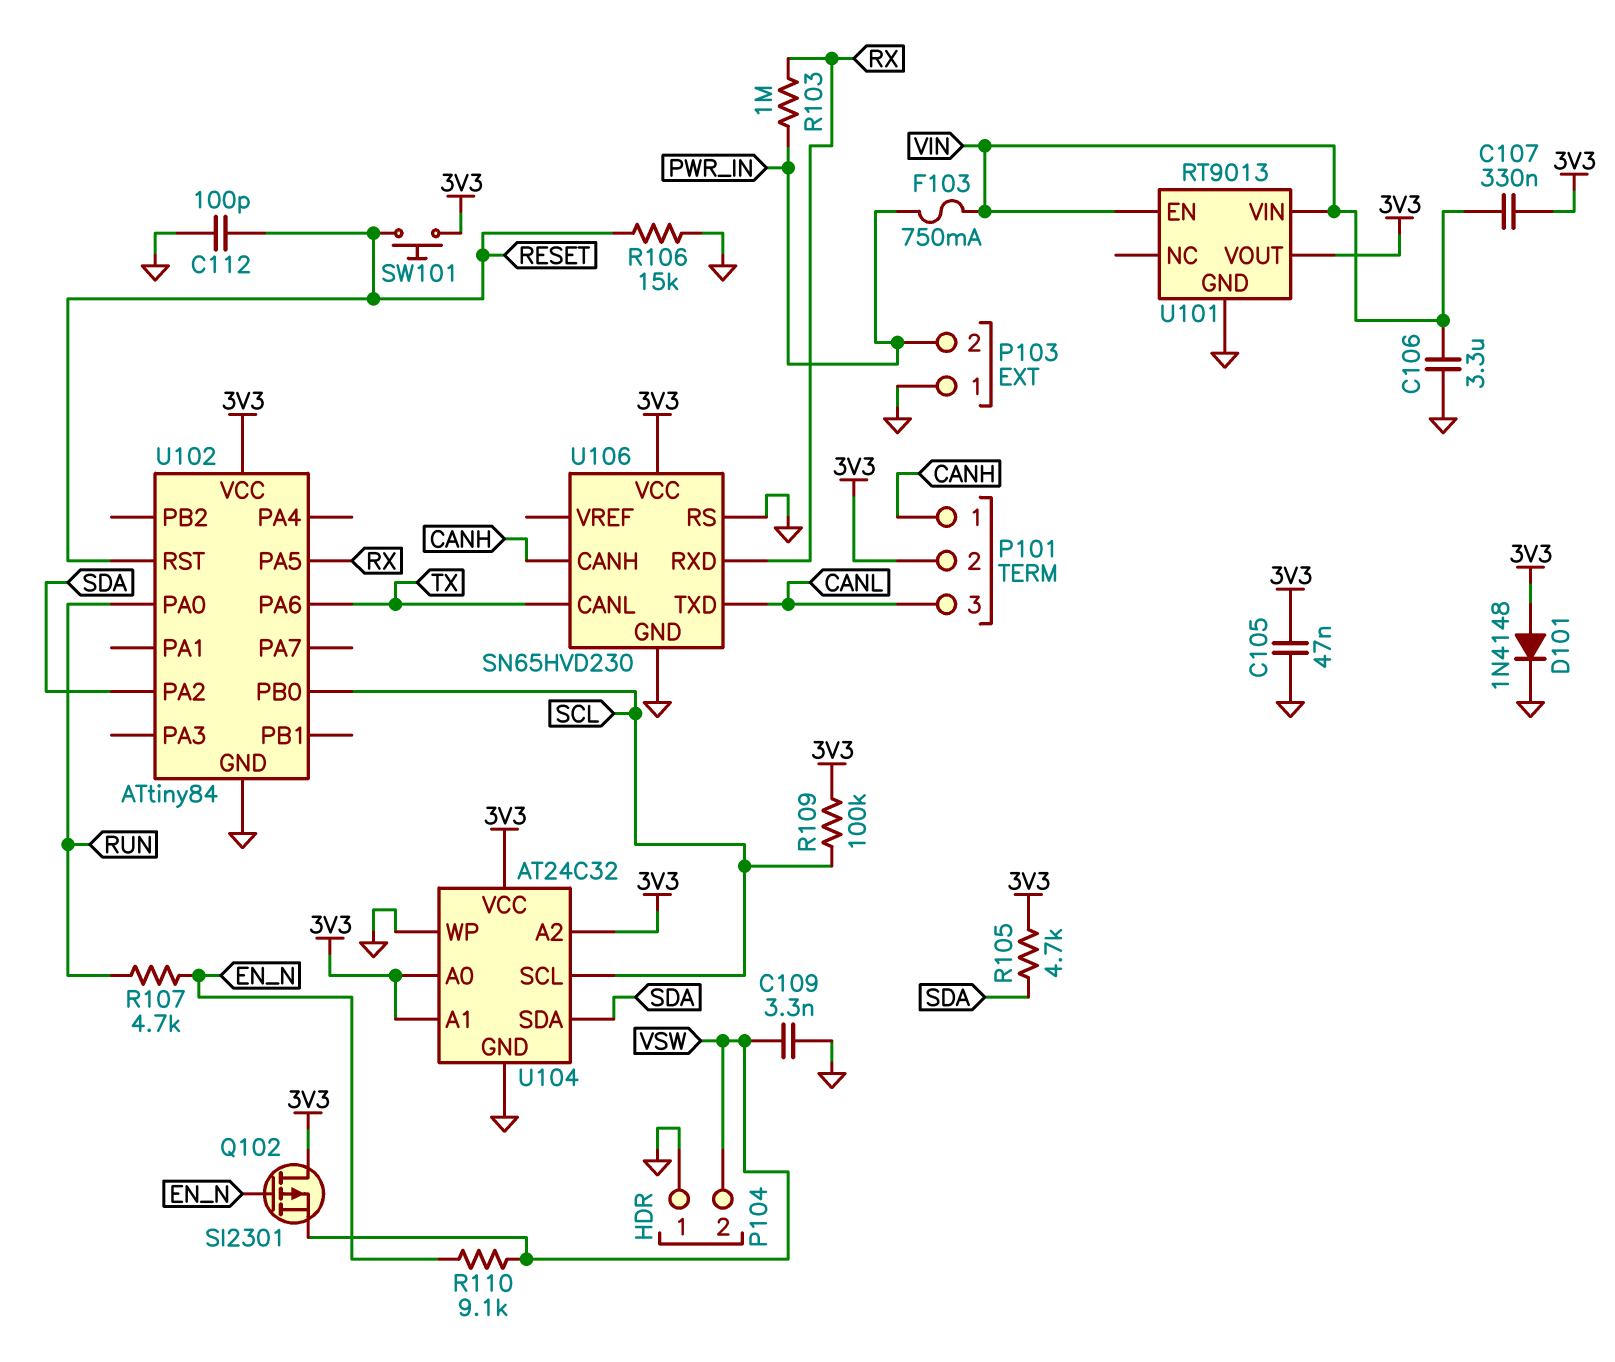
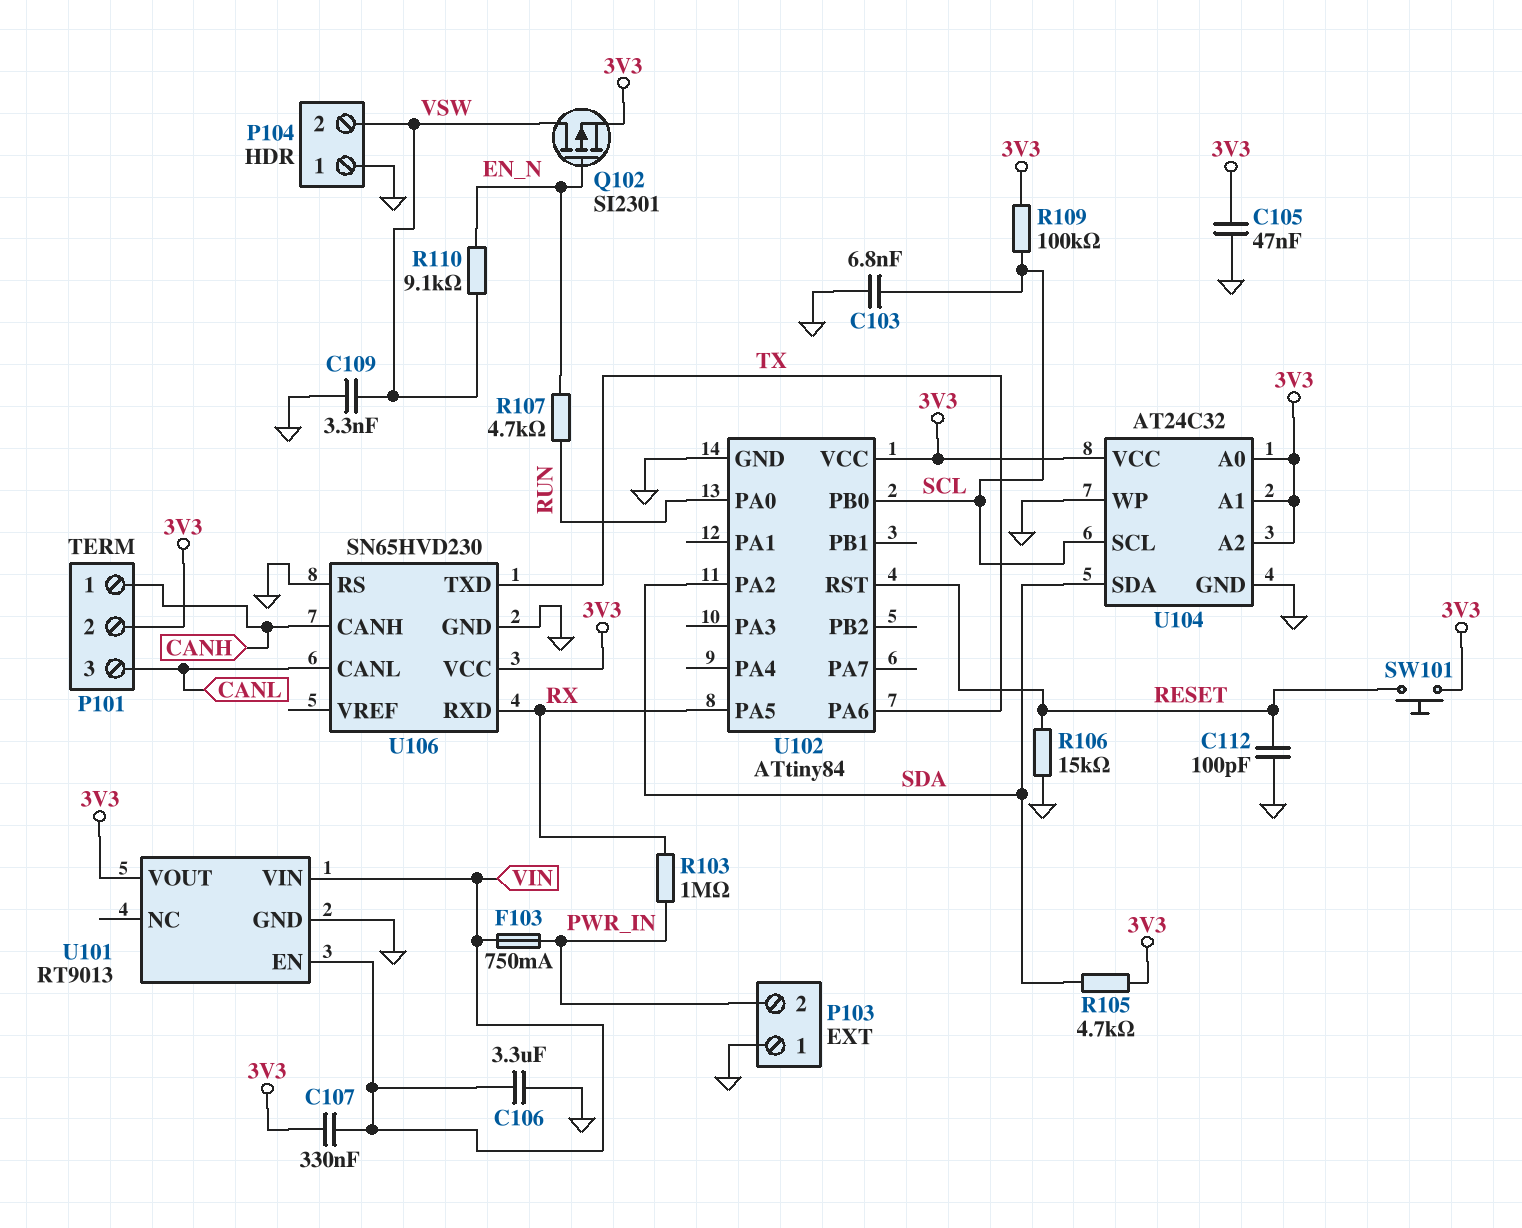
C103: none -> 6.8nF (GND, SCL)
D101: diode 1N4148 (A 3V3, K GND) -> none
Q102: PMOS SI2301 (G EN_N, D 3V3, S VSW) -> PMOS SI2301 (G EN_N, D VSW, S 3V3)
U106 pin CANL: TX -> CANL
U106 pin TXD: CANL -> TX

